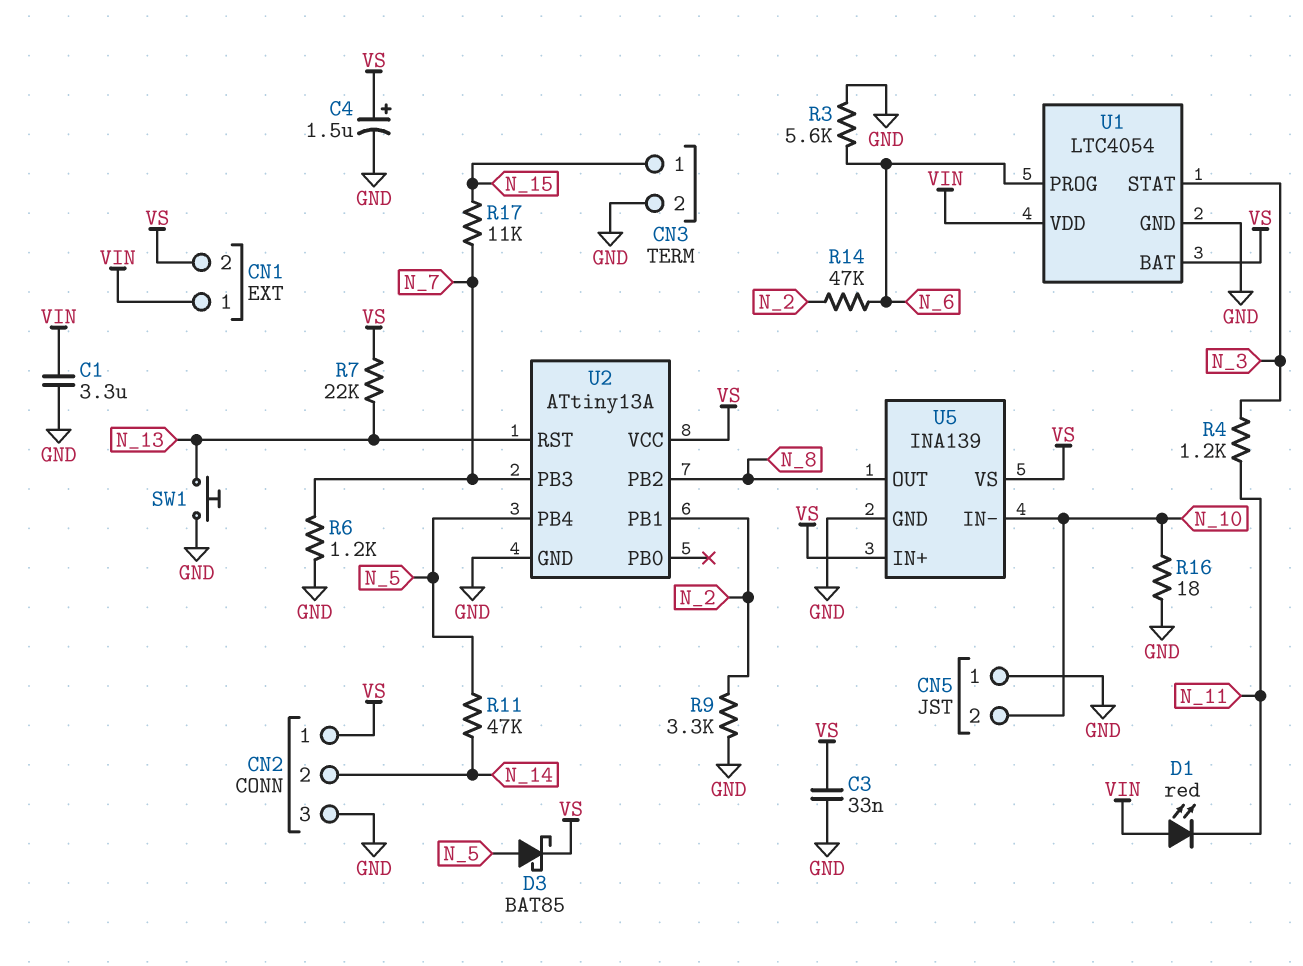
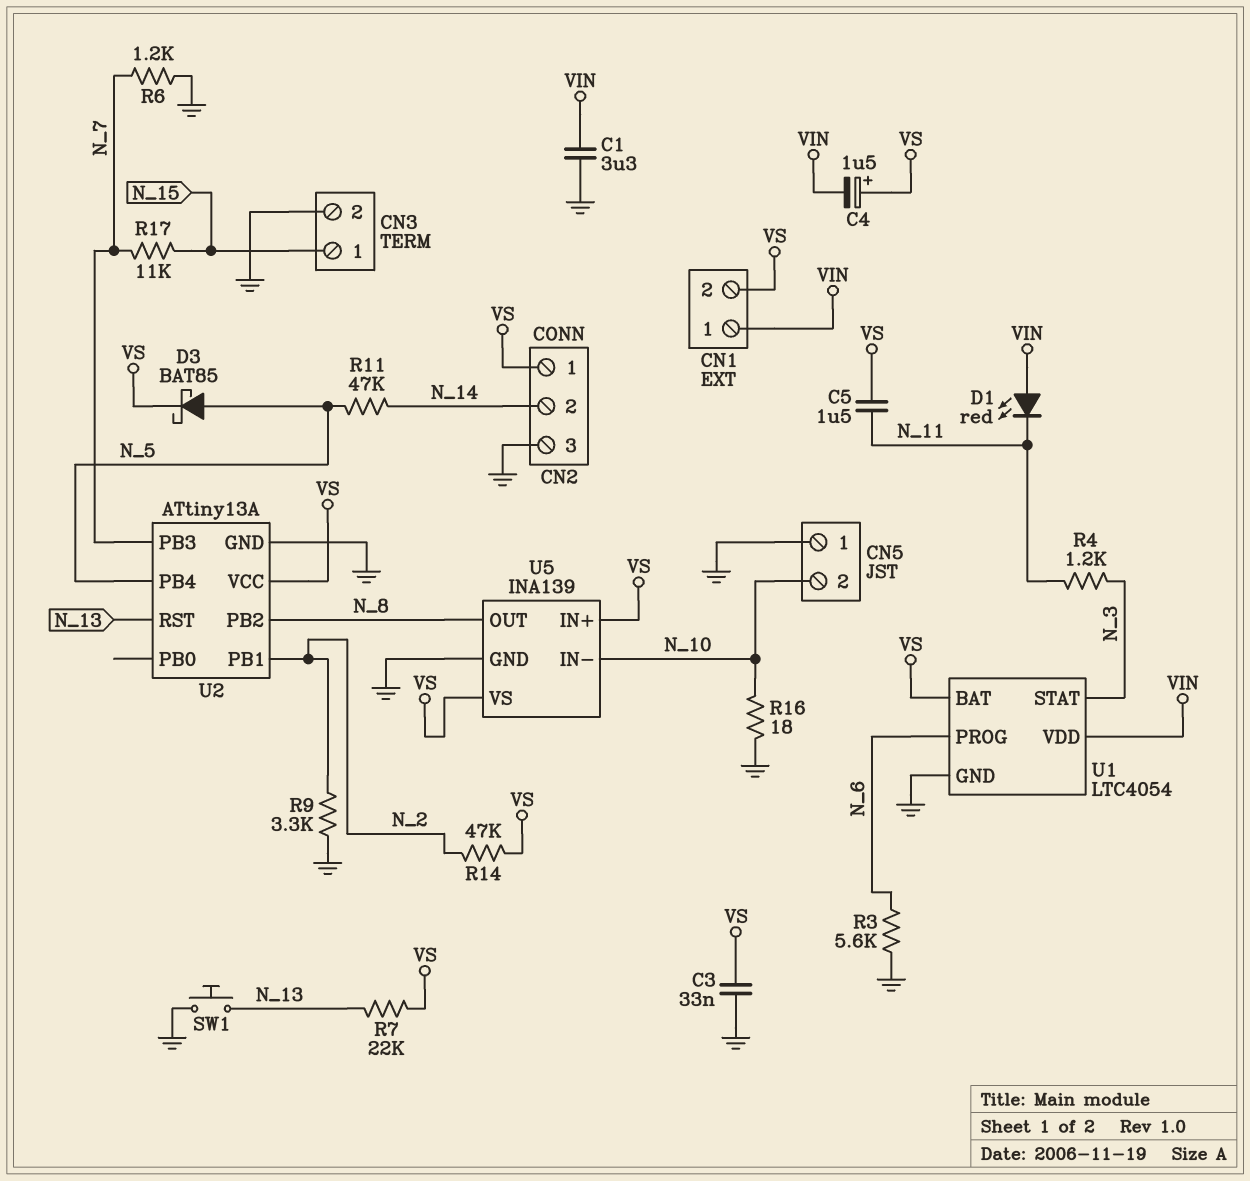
C4: 1.5uF (plus VS, minus GND) -> 1.5uF (plus VS, minus VIN)
C5: none -> 1.5uF (N_11, VS)
R14: 47k (N_2, N_6) -> 47k (N_2, VS)

